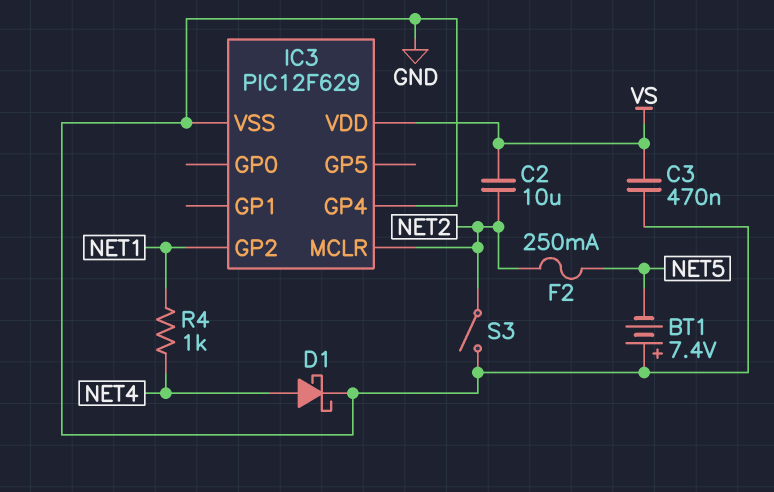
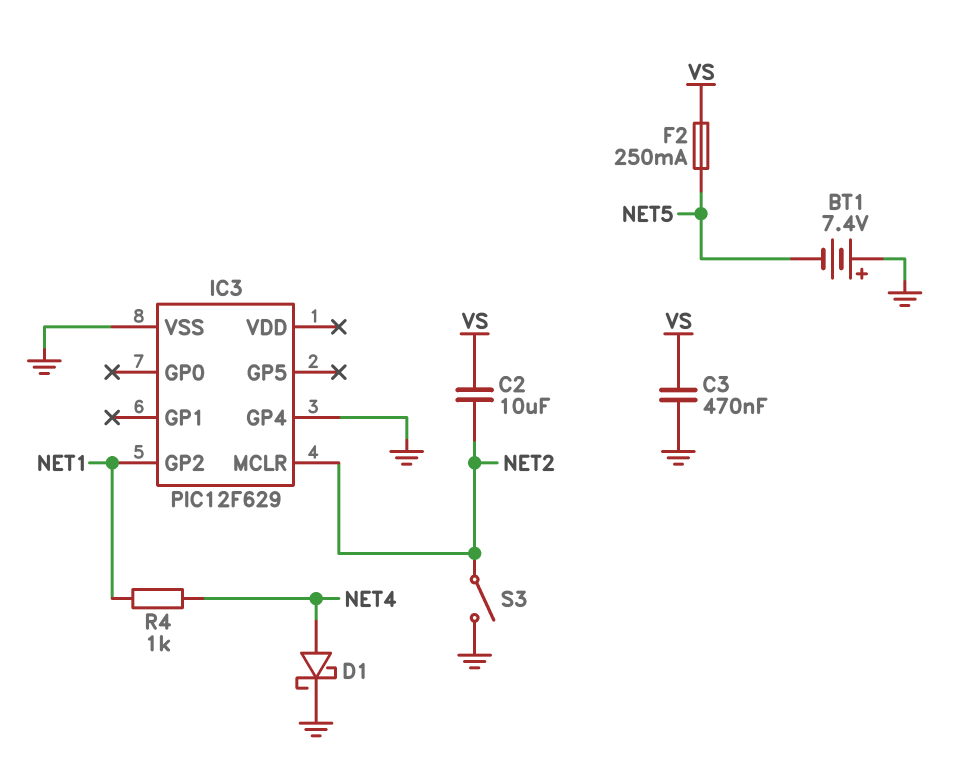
F2: 250mA (NET2, NET5) -> 250mA (NET5, VS)
IC3 pin VDD: VS -> none

